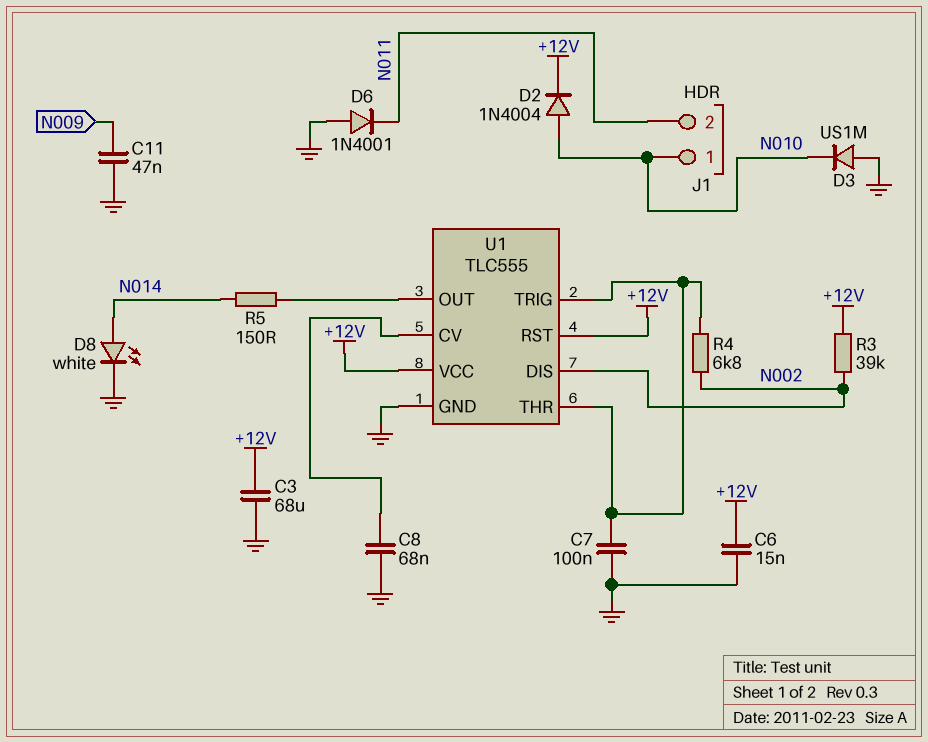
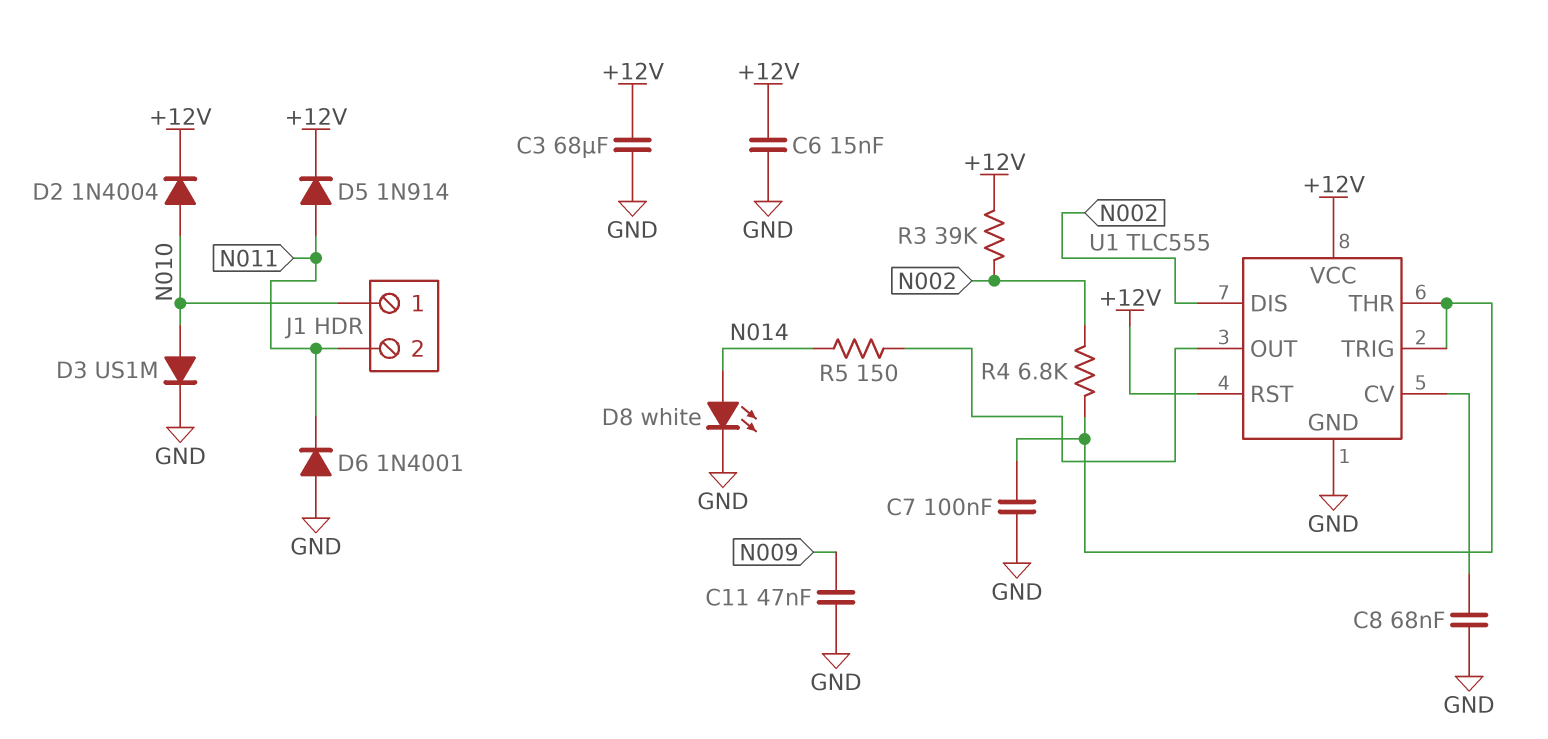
D3: diode US1M (A GND, K N010) -> diode US1M (A N010, K GND)
D5: none -> diode 1N914 (A N011, K +12V)

